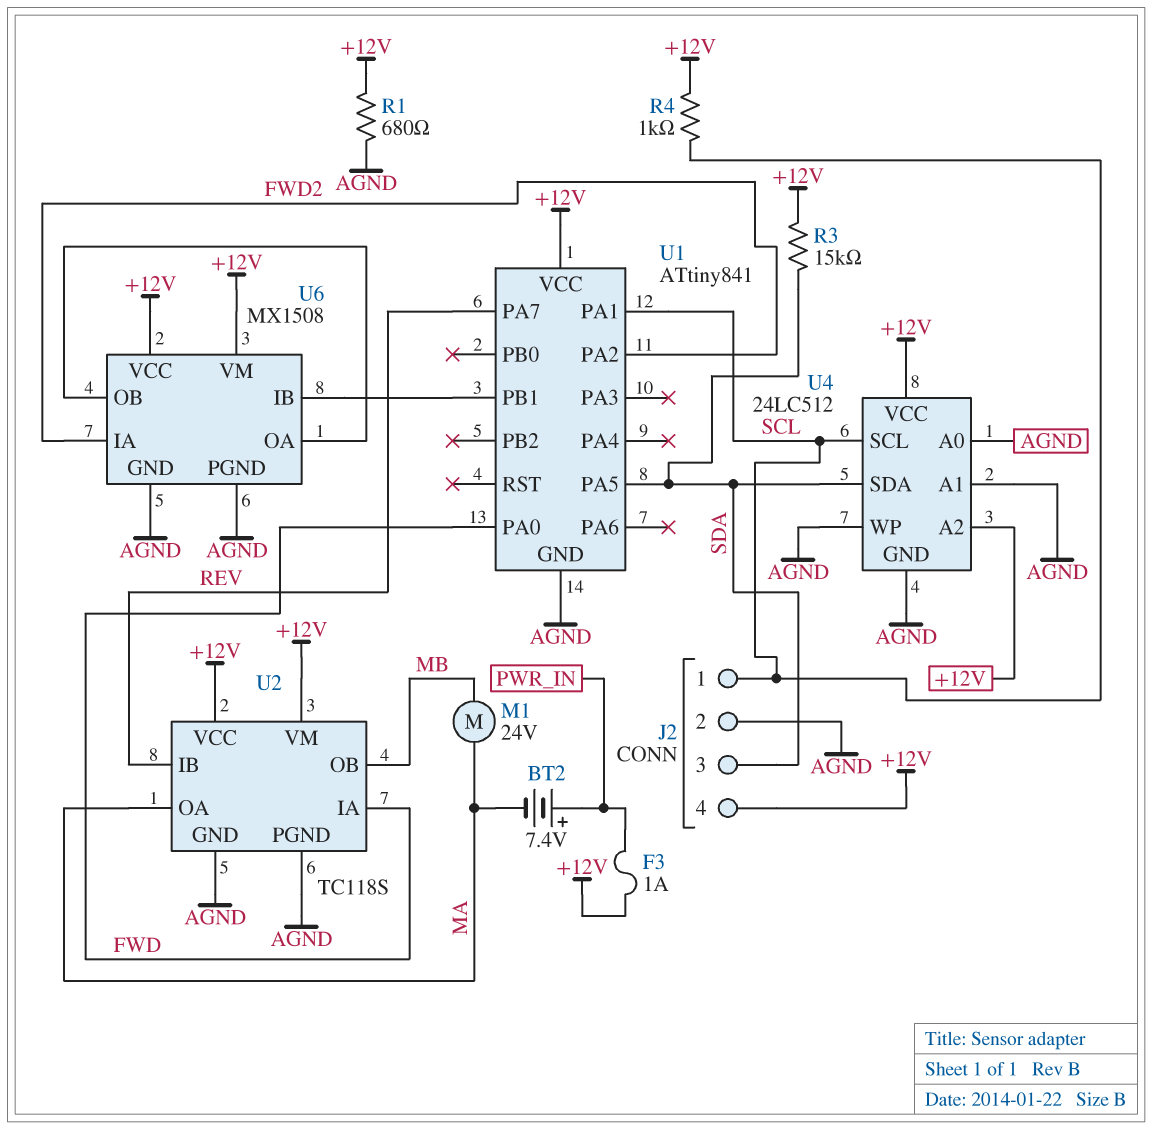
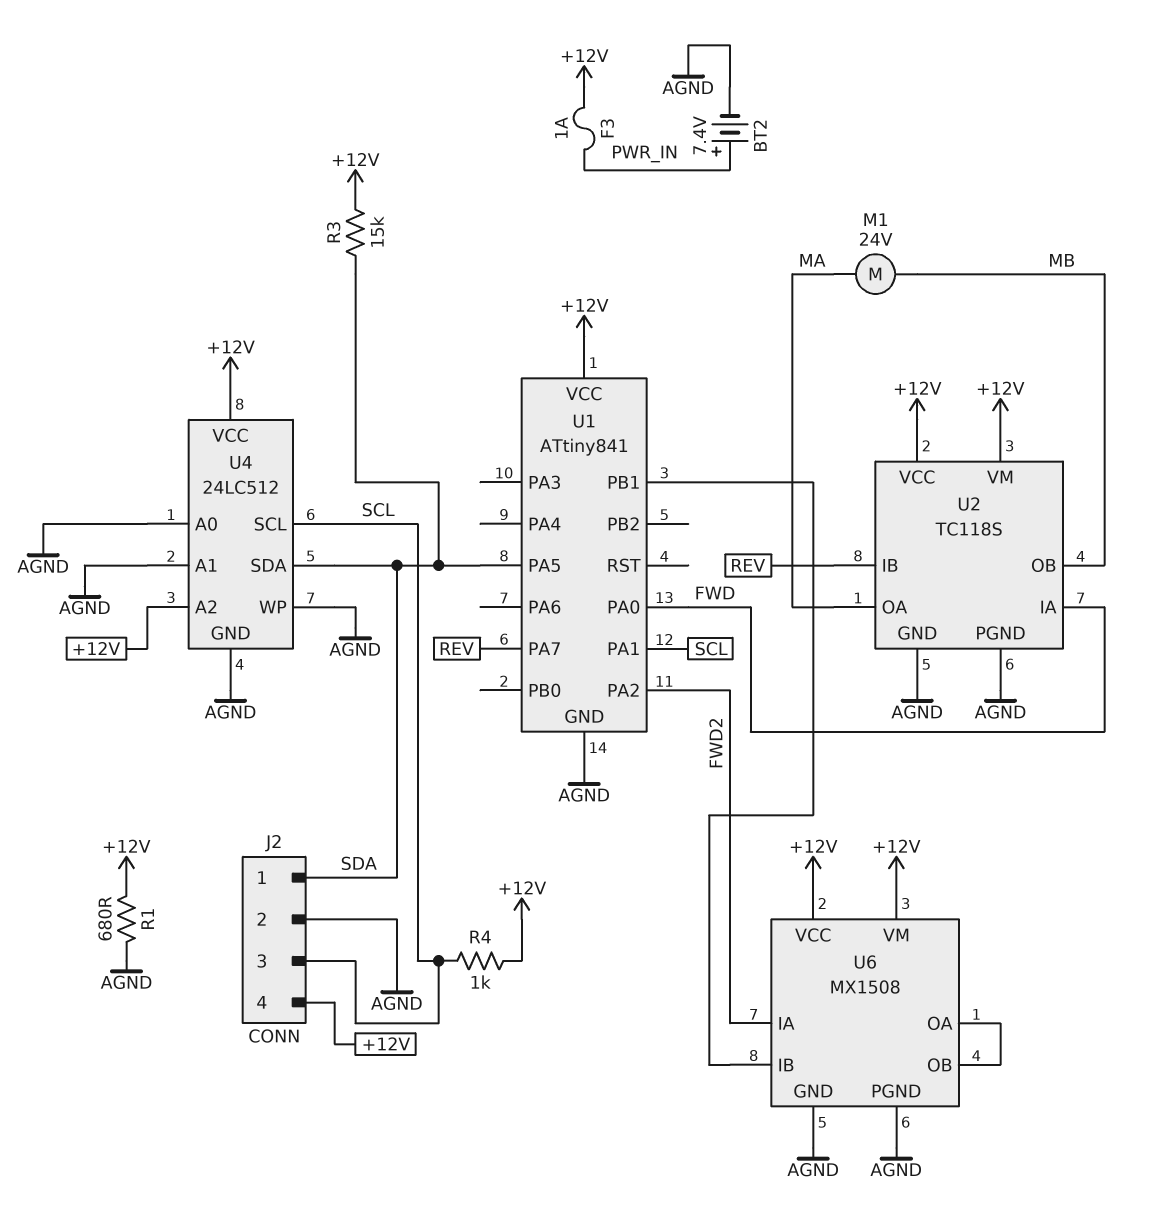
BT2: 7.4V (plus PWR_IN, minus MA) -> 7.4V (plus PWR_IN, minus AGND)
J2 pin 1: SCL -> SDA
J2 pin 3: SDA -> SCL

